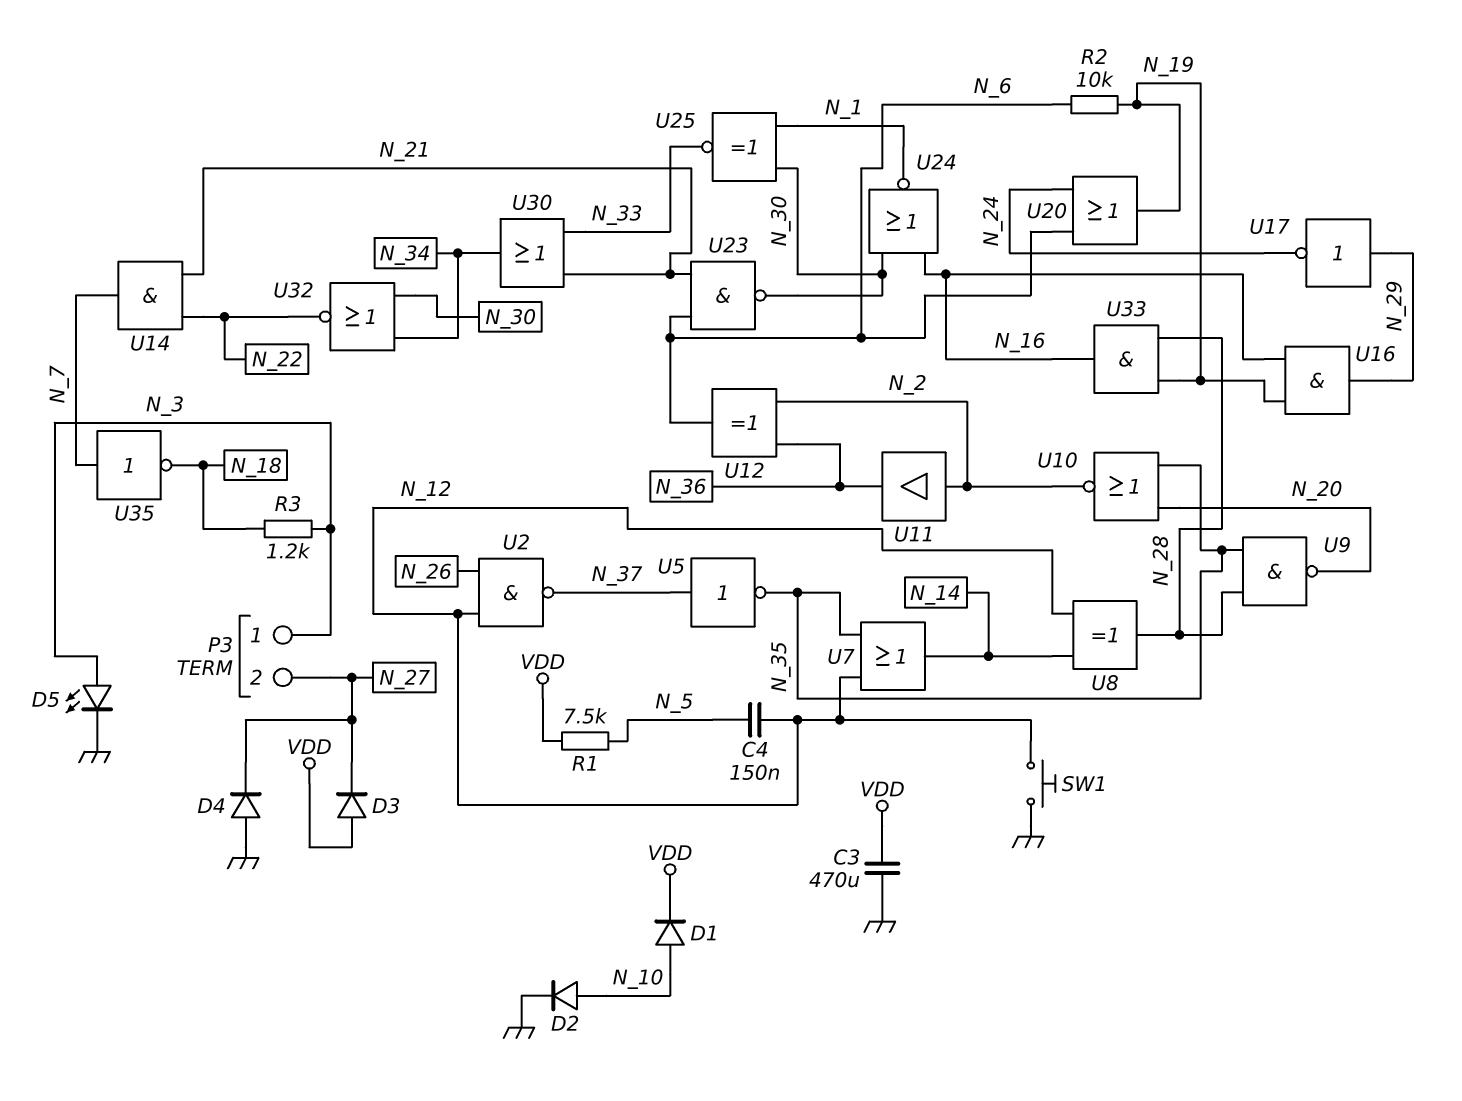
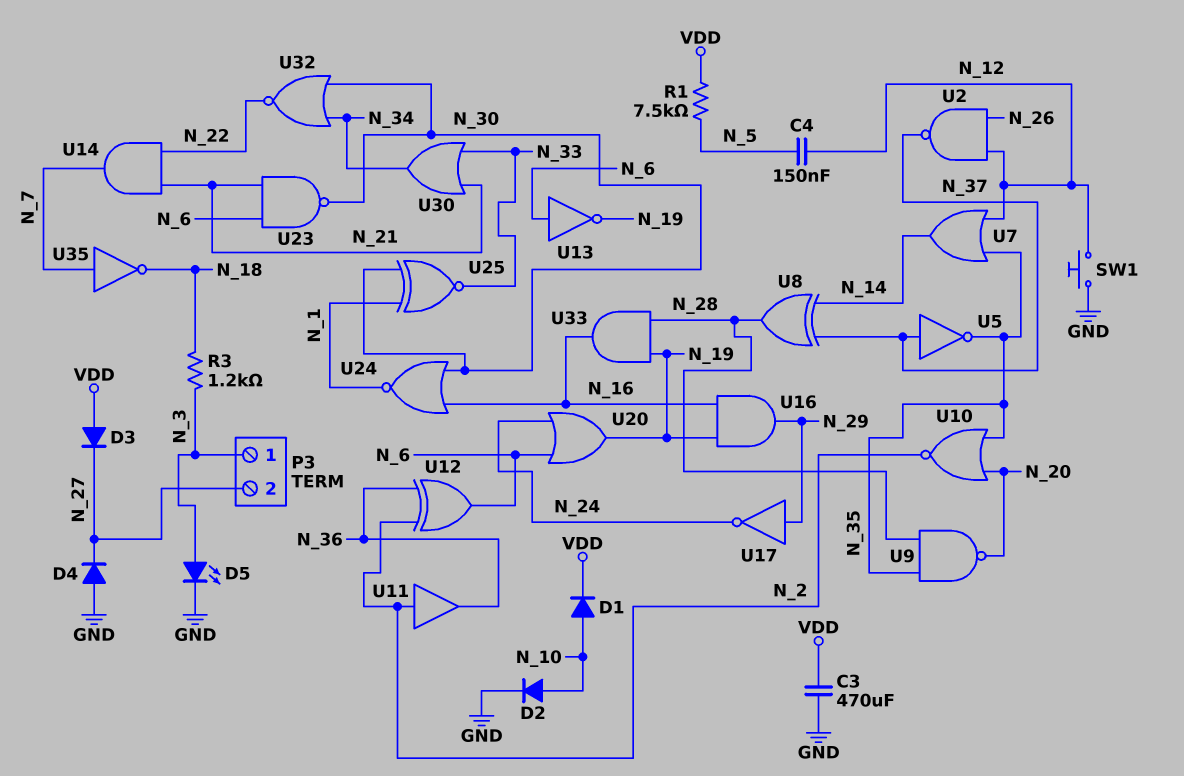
R2: 10k (N_6, N_19) -> none
U8: XOR (in N_12, in N_14, out N_28) -> XOR (in N_14, in N_37, out N_28)
U13: none -> NOT (in N_6, out N_19)

